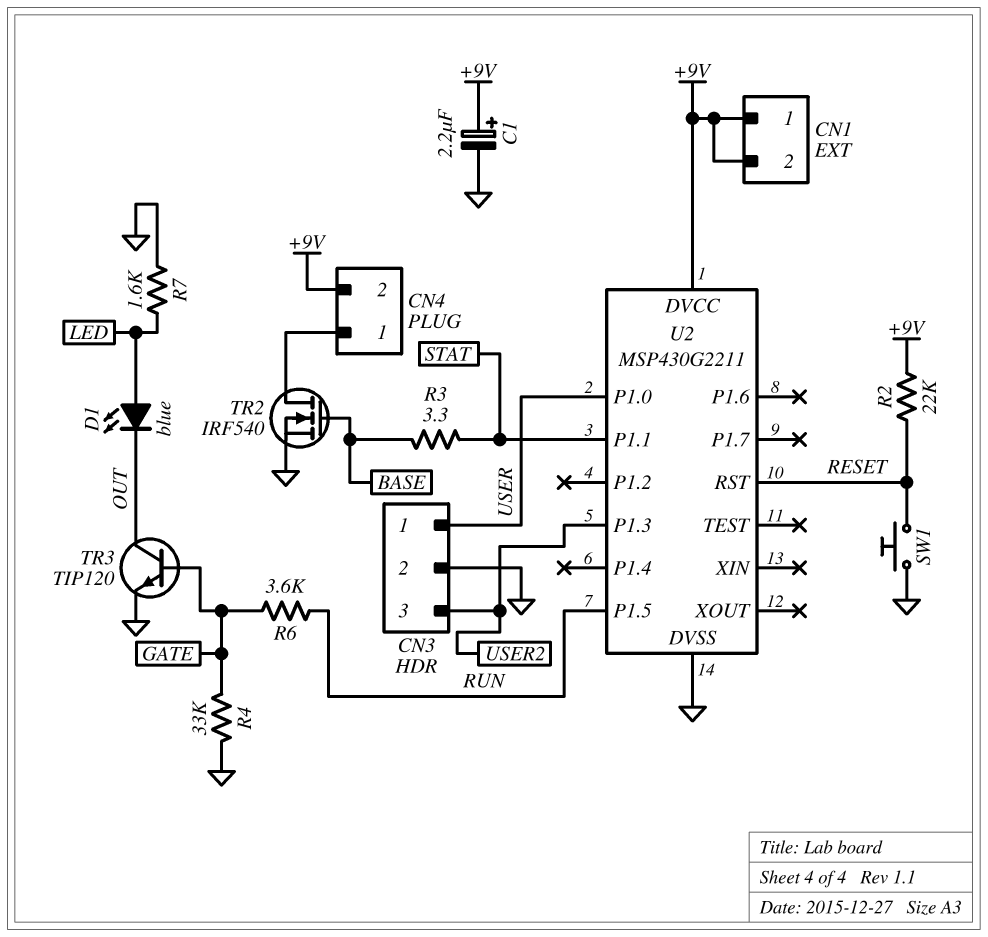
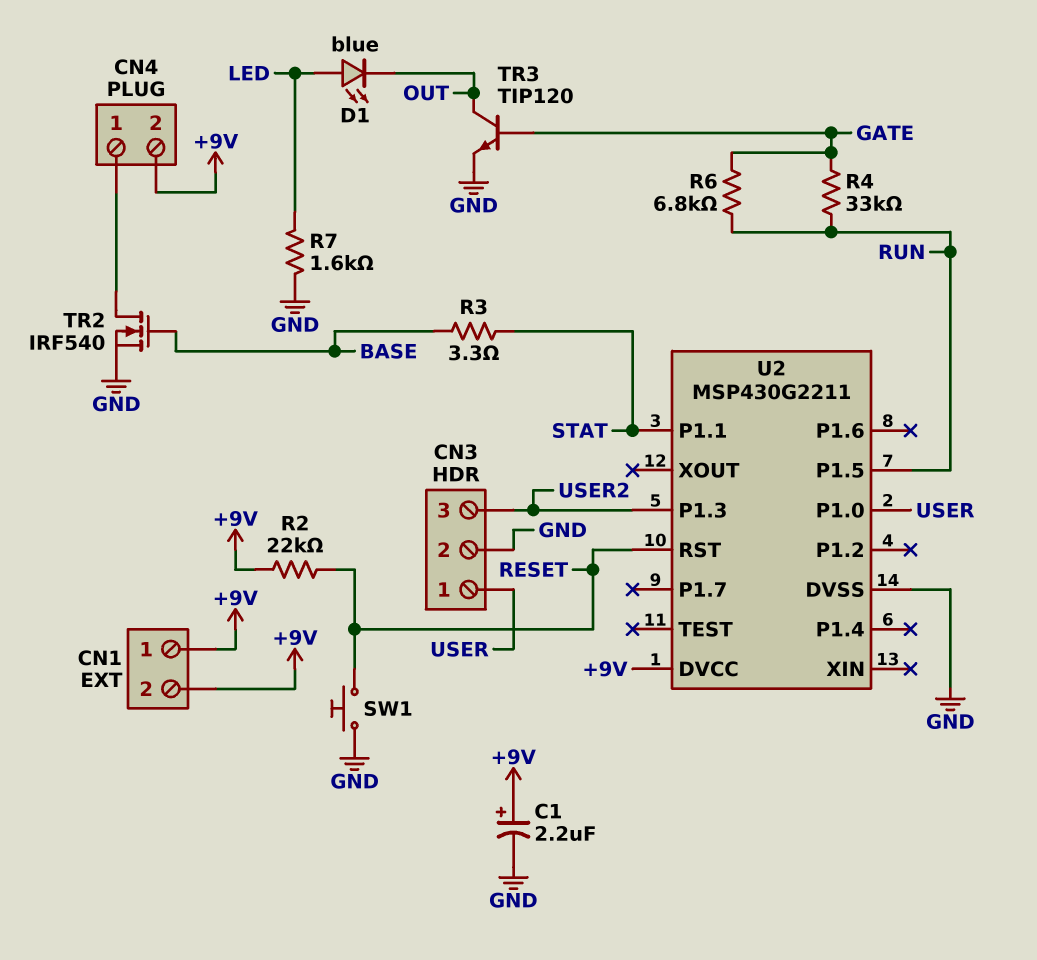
R4: 33k (GATE, GND) -> 33k (GATE, RUN)
R6: 3.6k (GATE, RUN) -> 6.8k (GATE, RUN)

